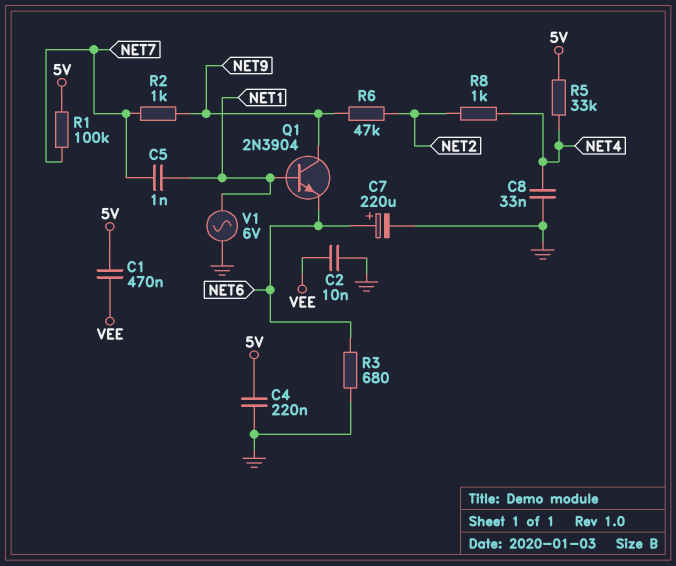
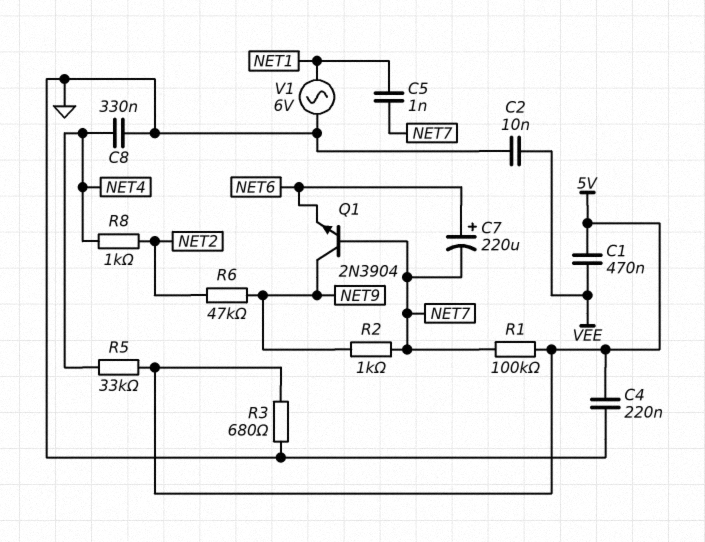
C7: 220uF (plus NET6, minus GND) -> 220uF (plus NET6, minus NET7)
C8: 33nF (GND, NET4) -> 330nF (GND, NET4)
Q1: NPN 2N3904 (B NET1, C NET9, E NET6) -> NPN 2N3904 (B NET7, C NET9, E NET6)
R3: 680 (GND, NET6) -> 680 (5V, GND)

